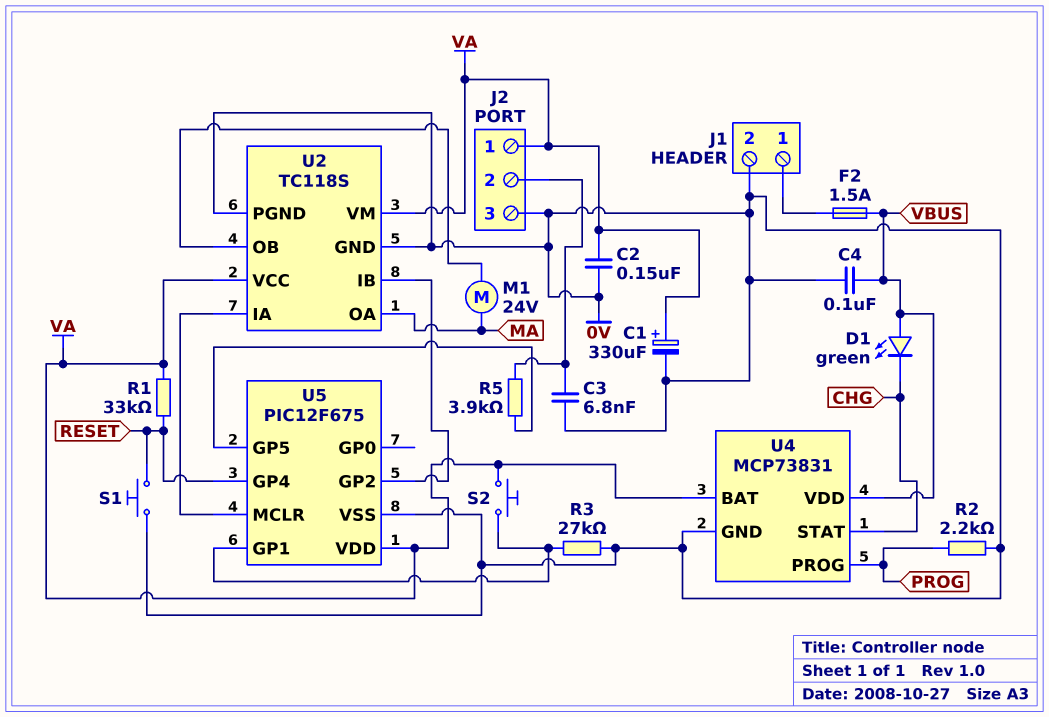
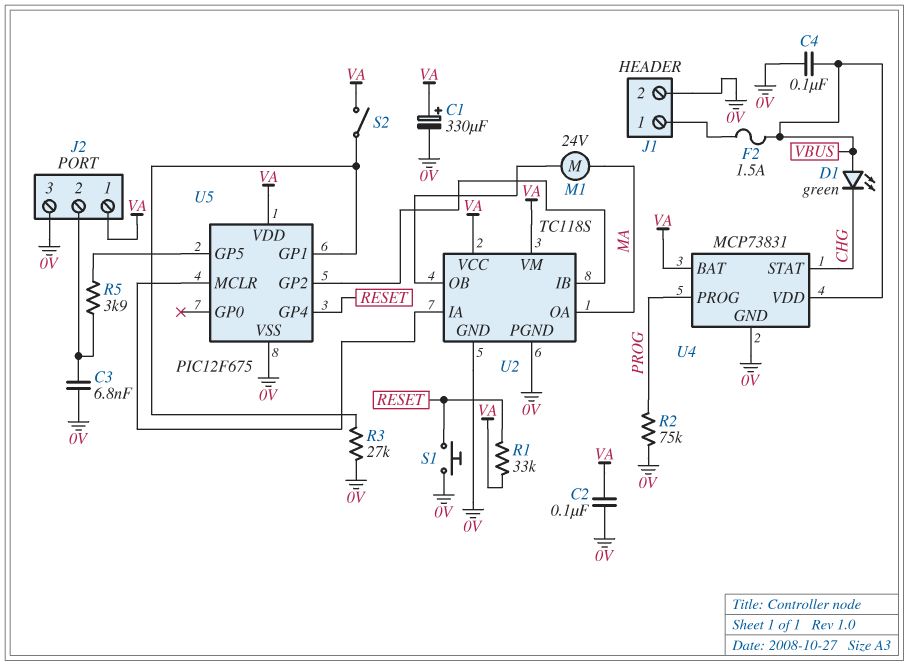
C2: 150nF (0V, VA) -> 100nF (0V, VA)
R2: 2.2k (0V, PROG) -> 75k (0V, PROG)
S2: button (U5/GP1, VA) -> switch (U5/GP1, VA)

